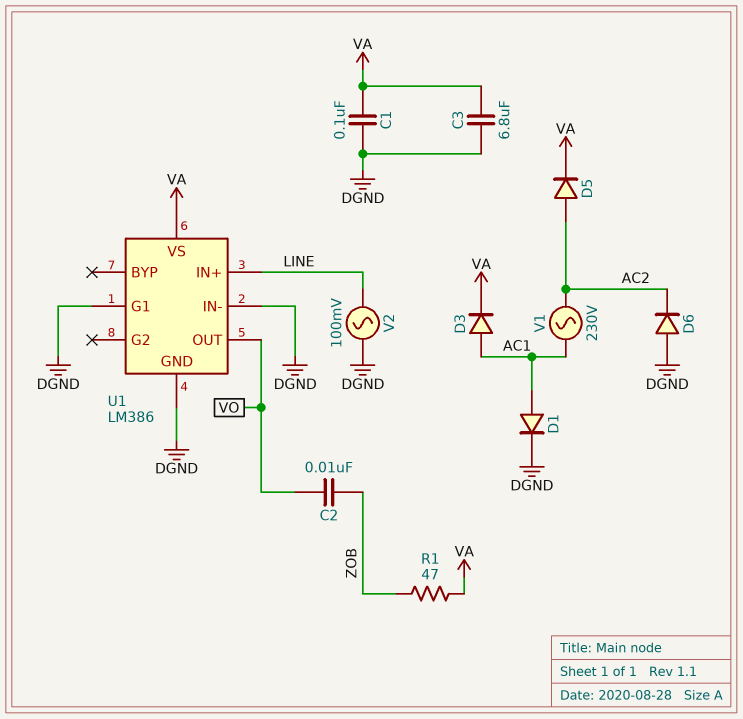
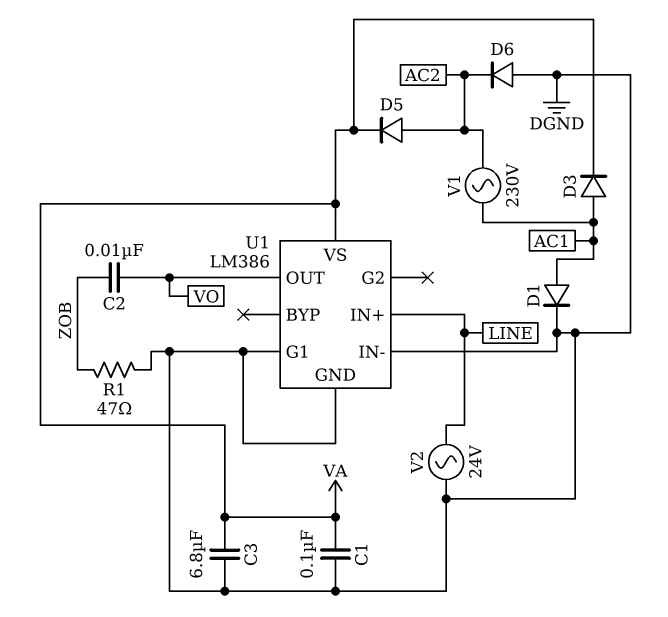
R1: 47 (VA, ZOB) -> 47 (DGND, ZOB)
V2: AC 100mV (DGND, LINE) -> AC 24V (DGND, LINE)

